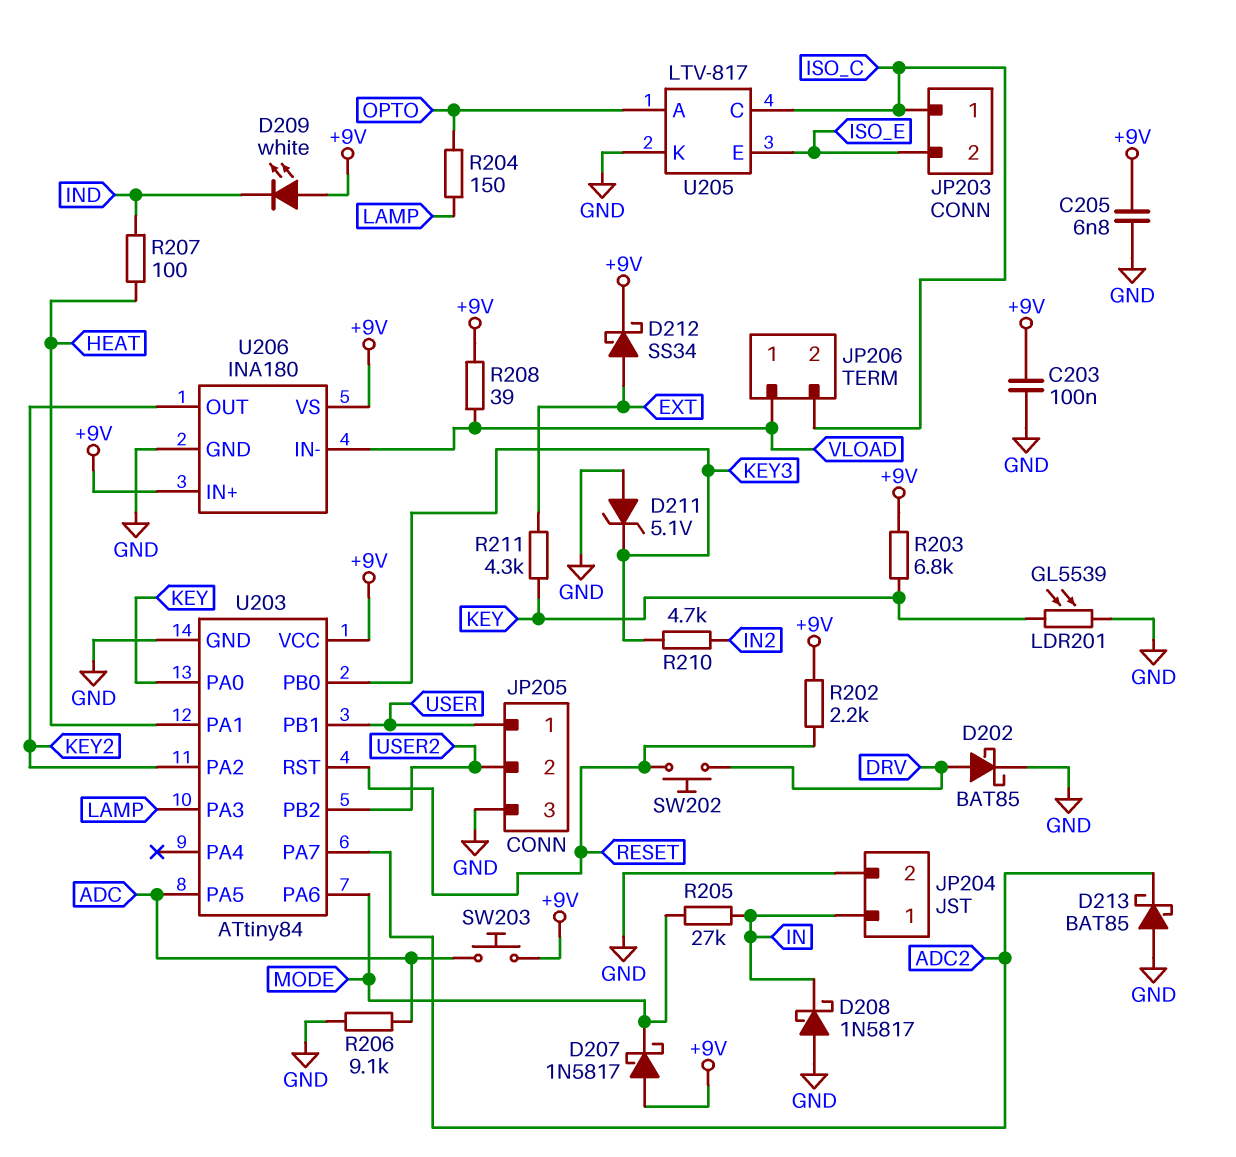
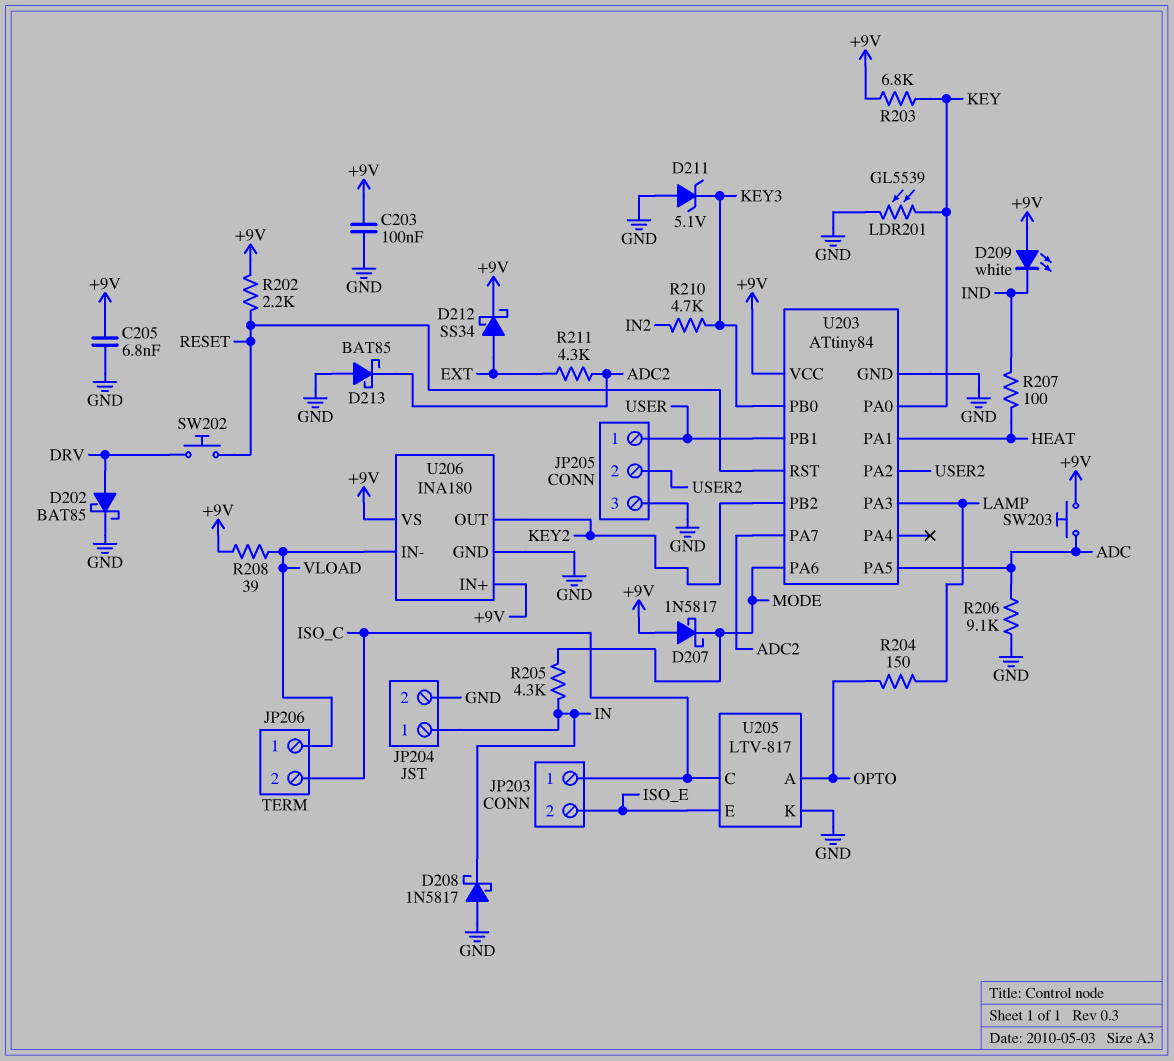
R205: 27k (IN, MODE) -> 4.3k (IN, MODE)
R211: 4.3k (EXT, KEY) -> 4.3k (ADC2, EXT)
U203 pin PA2: KEY2 -> USER2
U203 pin PB2: USER2 -> KEY2

